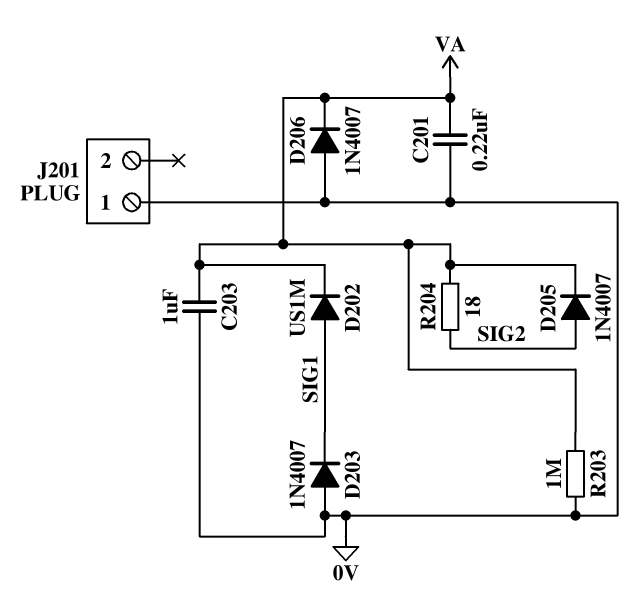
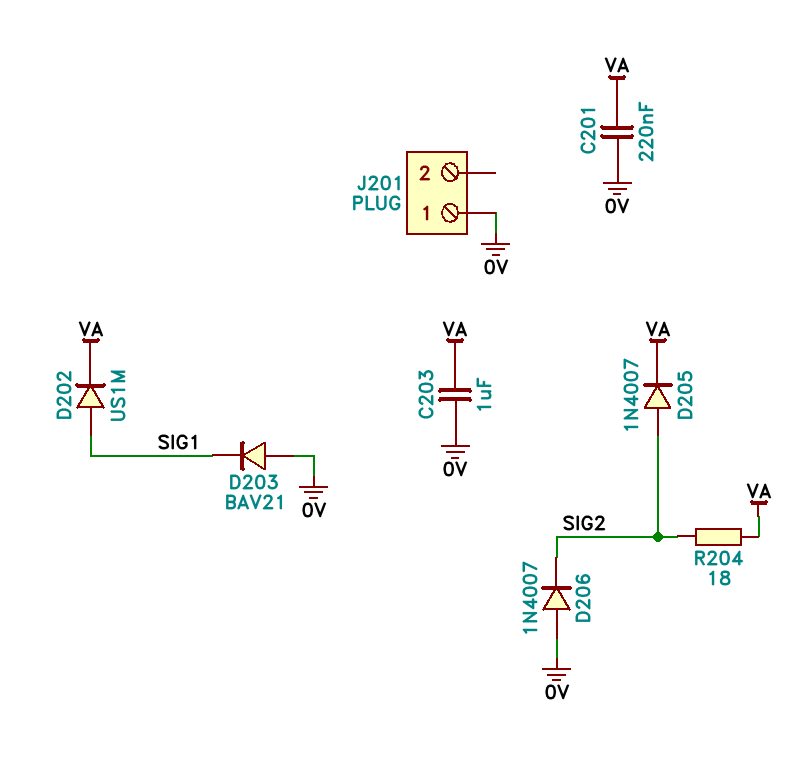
D203: diode 1N4007 (A 0V, K SIG1) -> diode BAV21 (A 0V, K SIG1)
D206: diode 1N4007 (A 0V, K VA) -> diode 1N4007 (A 0V, K SIG2)
R203: 1M (0V, VA) -> none

